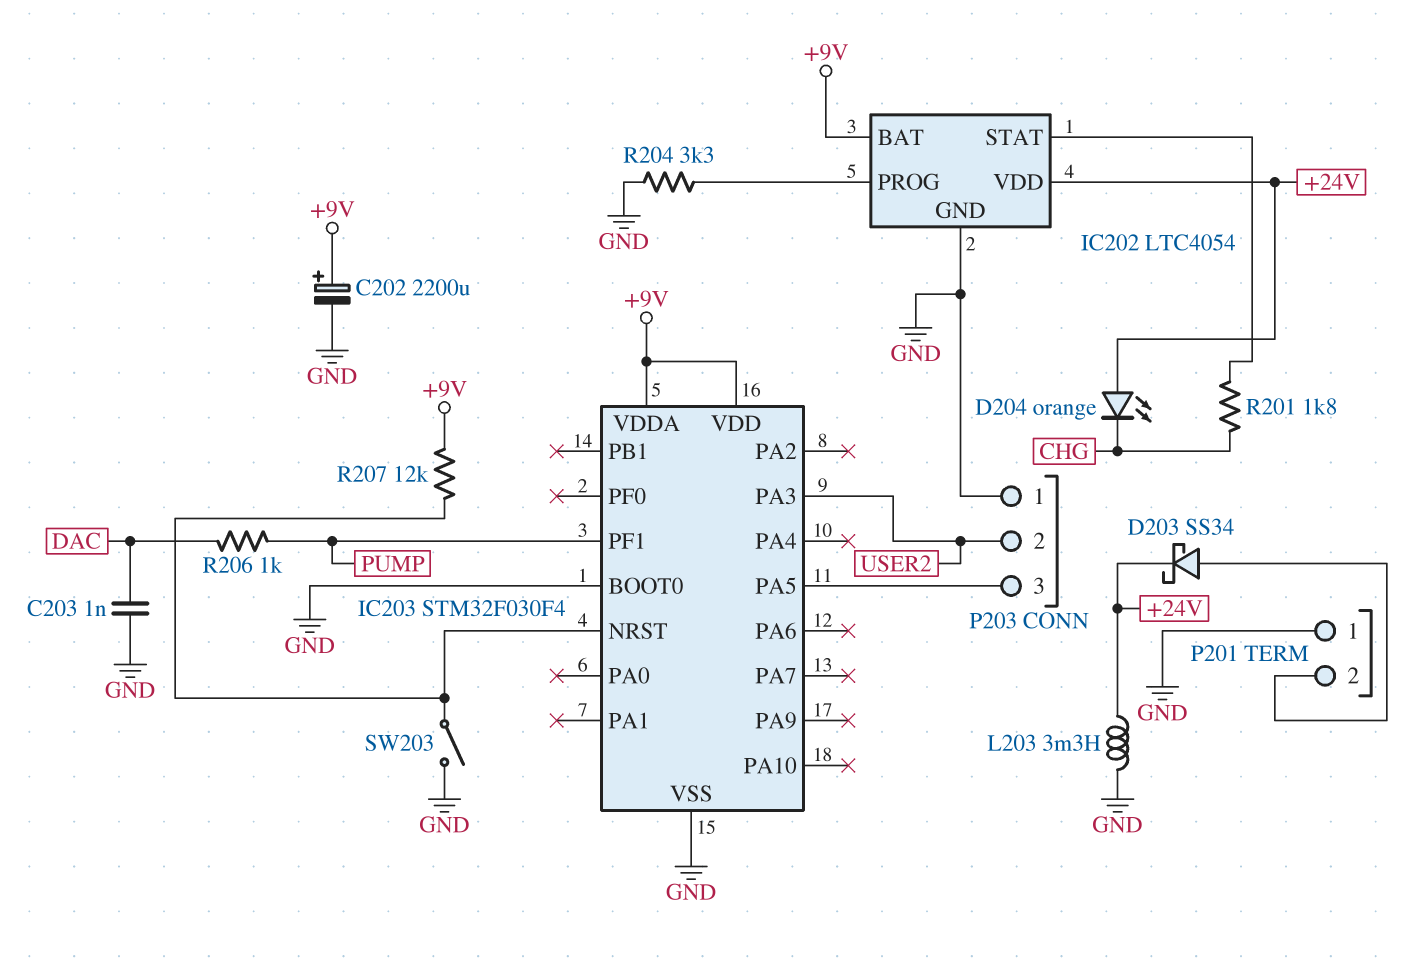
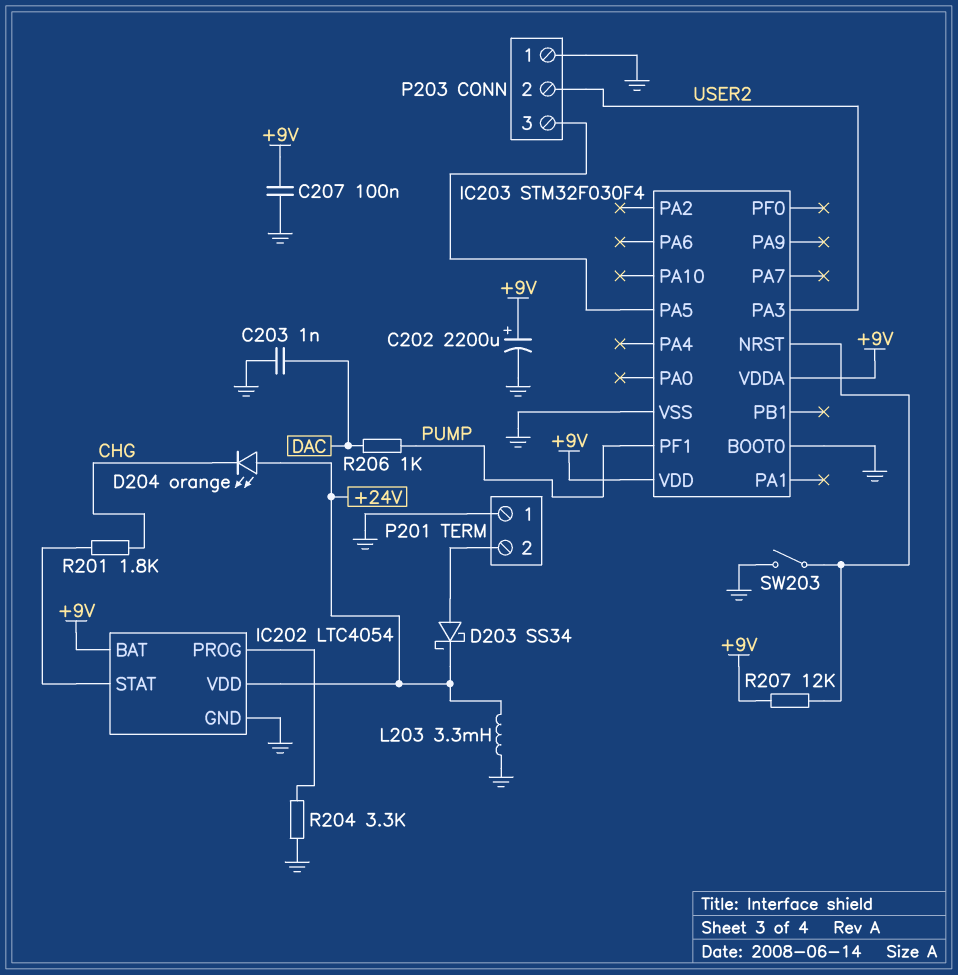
C207: none -> 100nF (+9V, GND)

